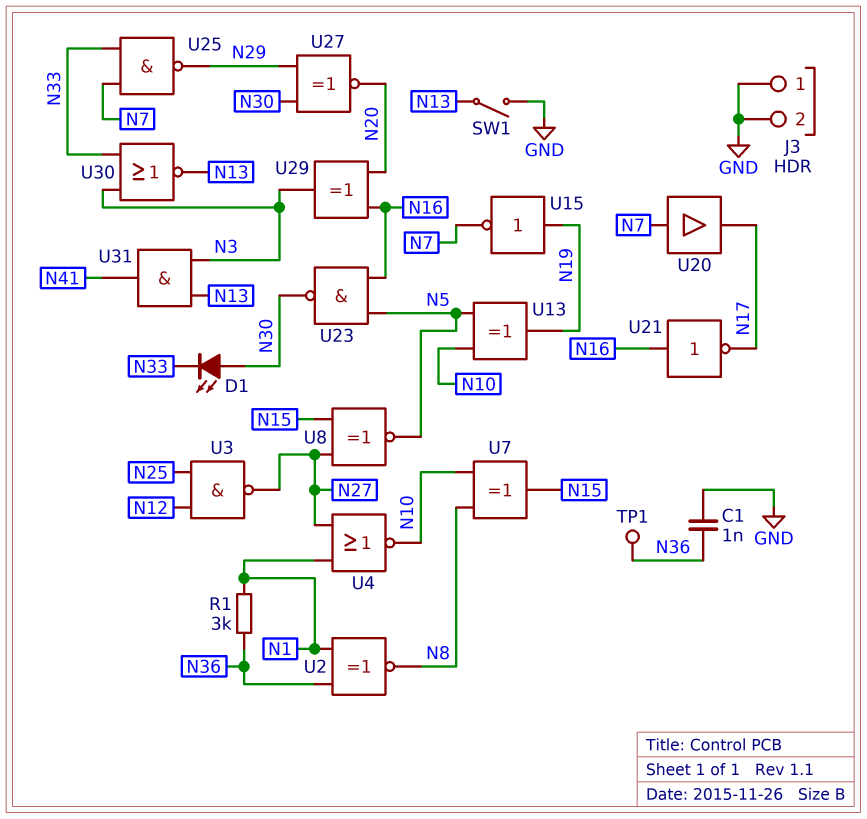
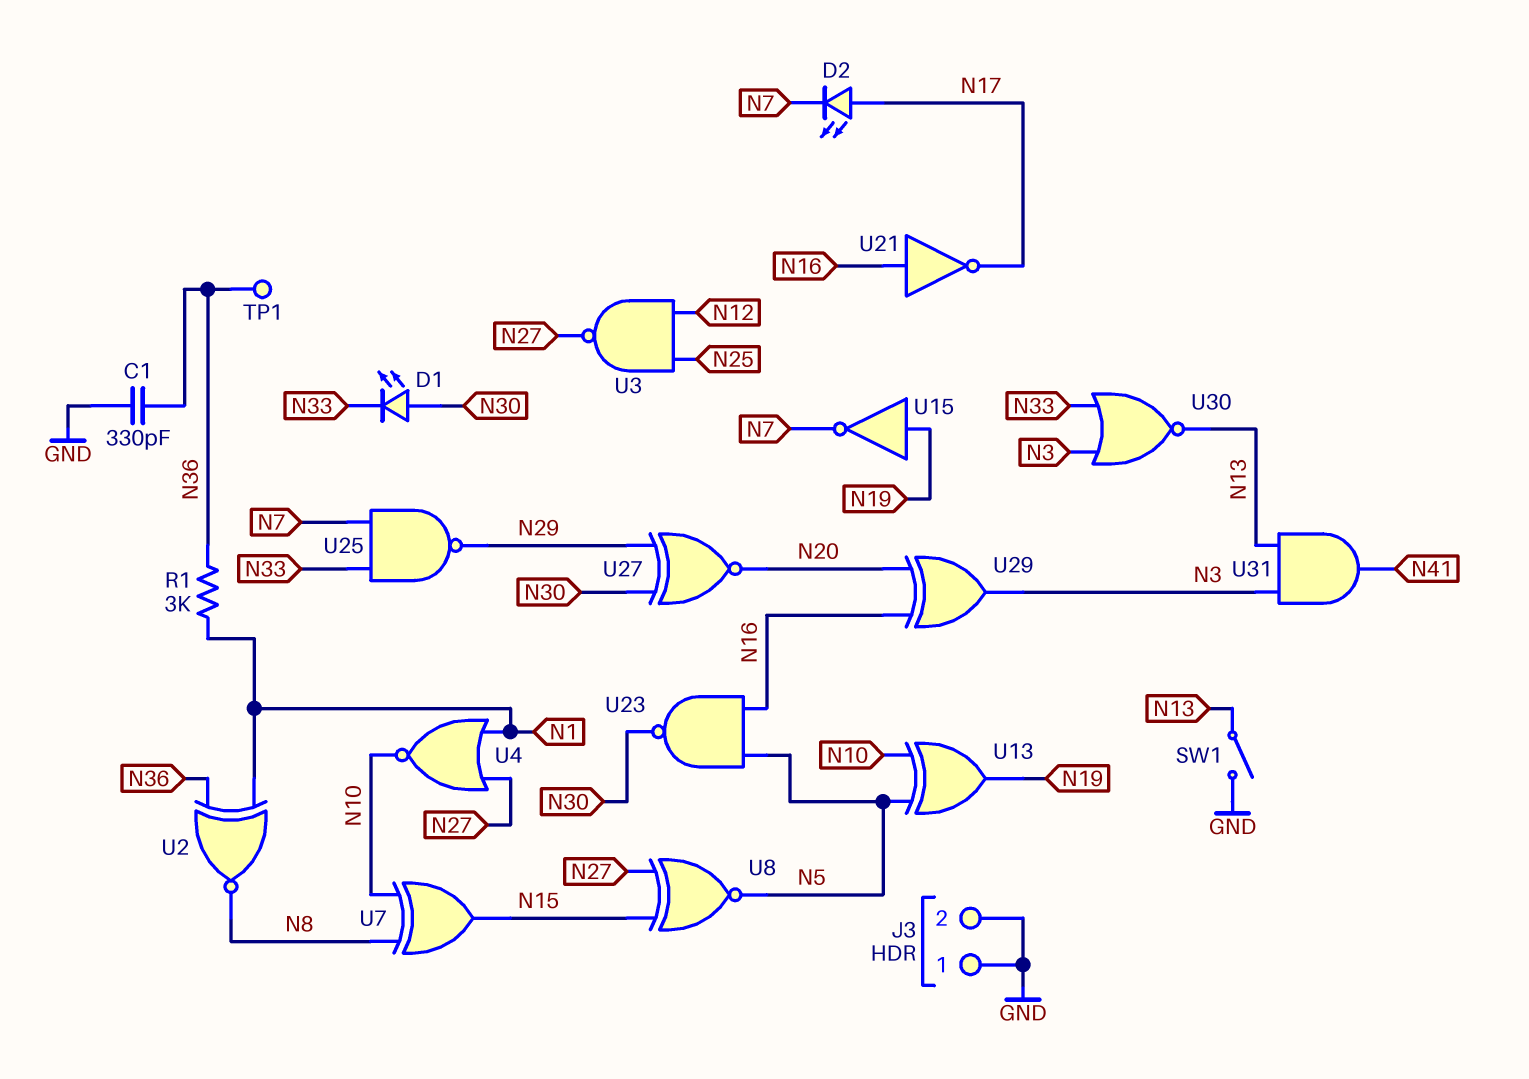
C1: 1nF (GND, N36) -> 330pF (GND, N36)
D2: none -> LED (A N17, K N7)
U20: buffer (in N7, out N17) -> none

